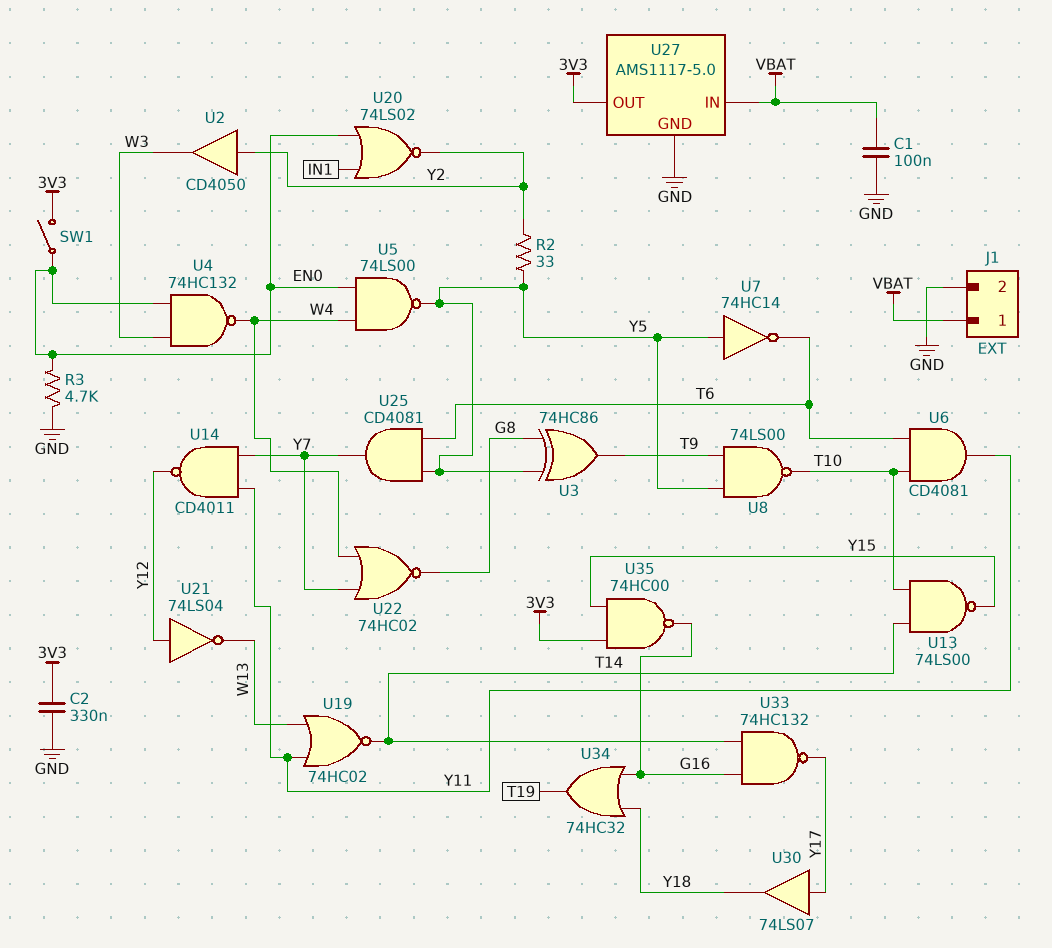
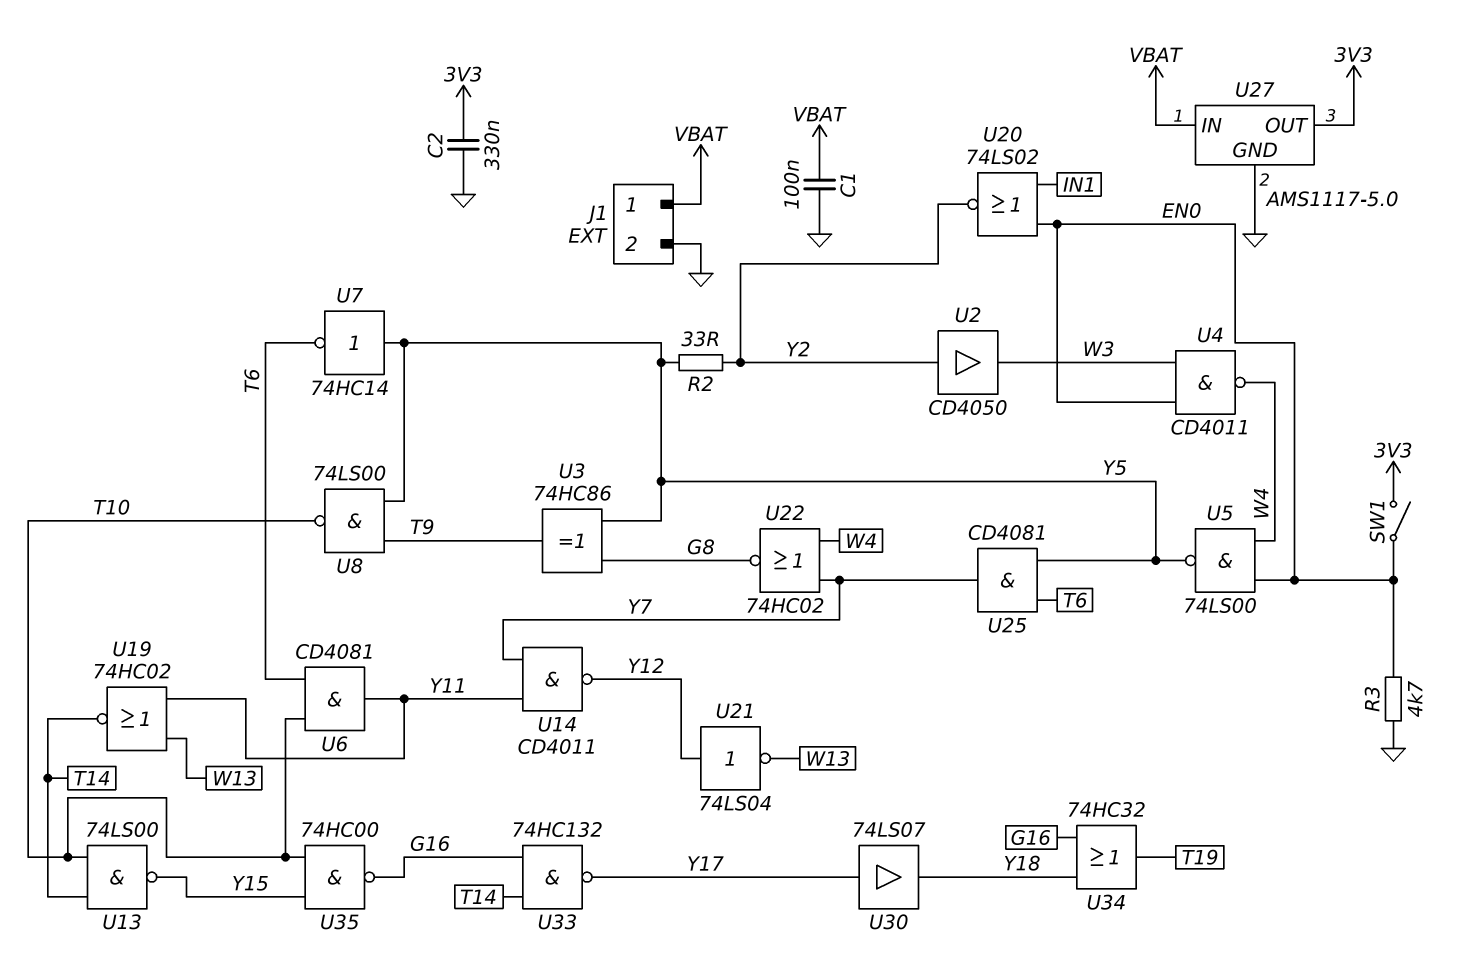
U4: NAND 74HC132 (in EN0, in W3, out W4) -> NAND CD4011 (in EN0, in W3, out W4)
U35: NAND 74HC00 (in 3V3, in Y15, out G16) -> NAND 74HC00 (in T10, in Y15, out G16)

